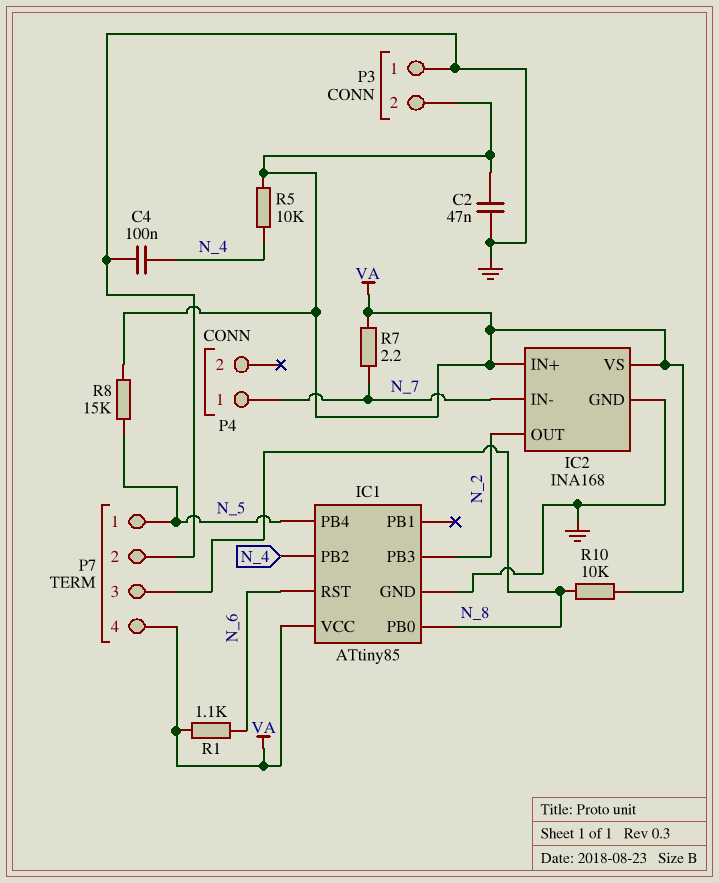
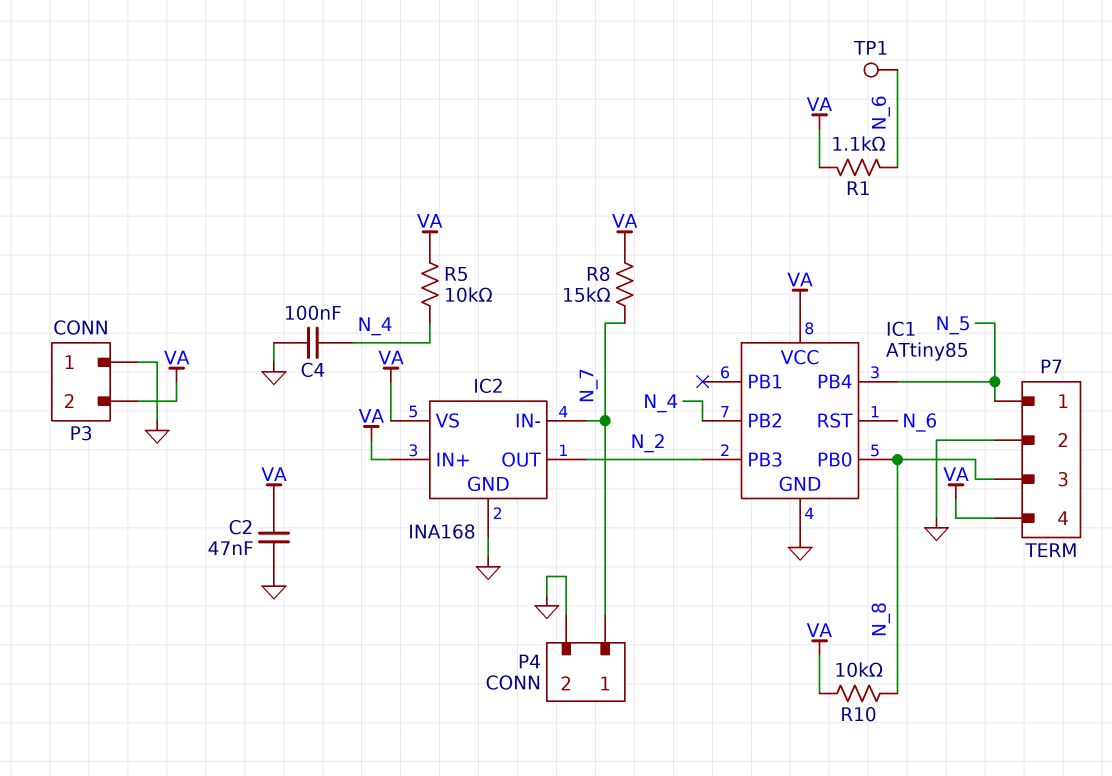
P4 pin 2: none -> GND
R7: 2.2 (N_7, VA) -> none
R8: 15k (N_5, VA) -> 15k (N_7, VA)
TP1: none -> test point (N_6)

